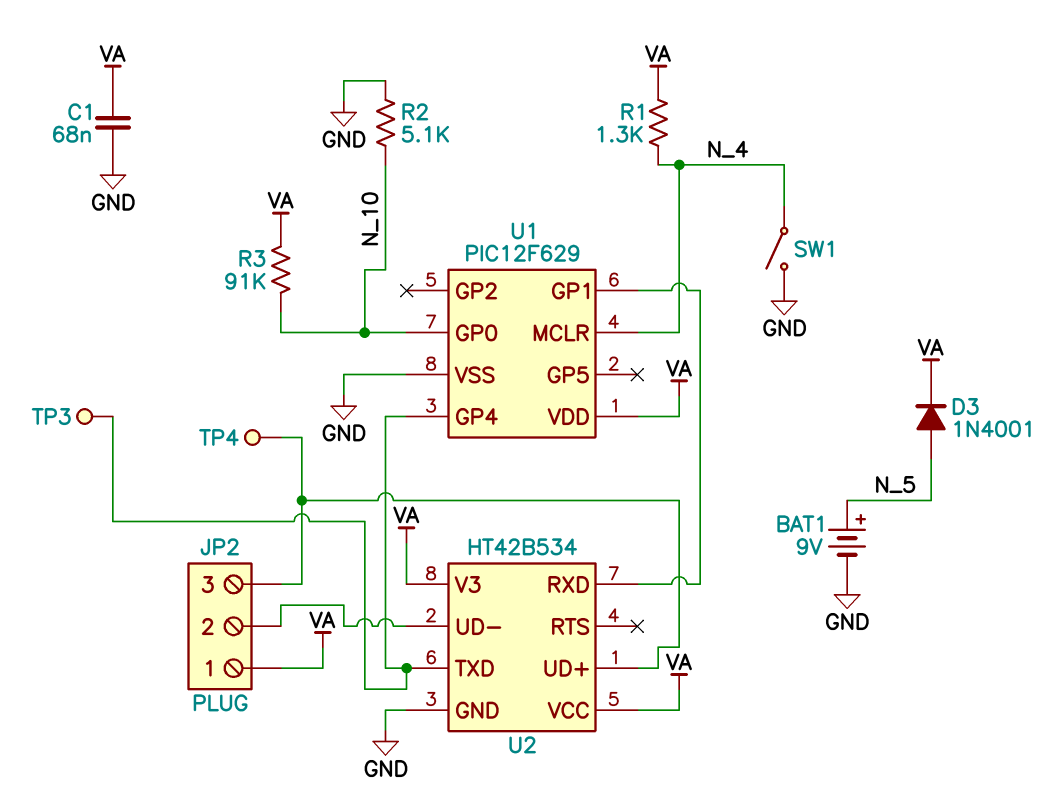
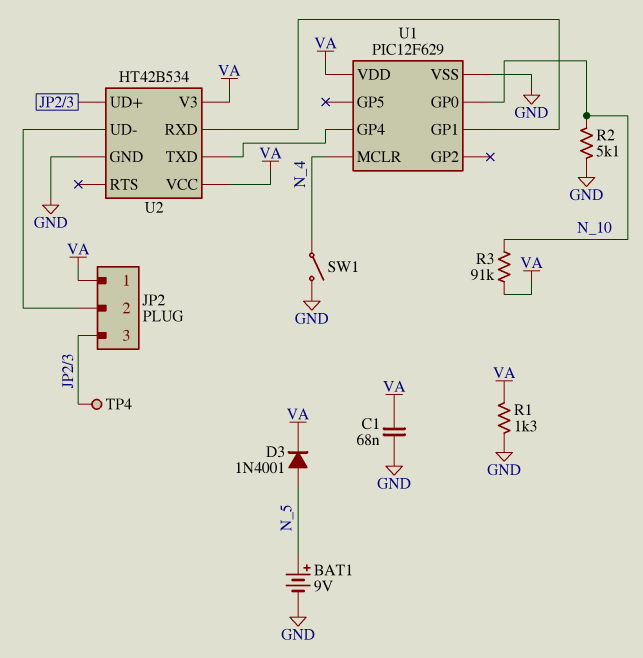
R1: 1.3k (N_4, VA) -> 1.3k (GND, VA)
TP3: test point (U1/GP4) -> none

